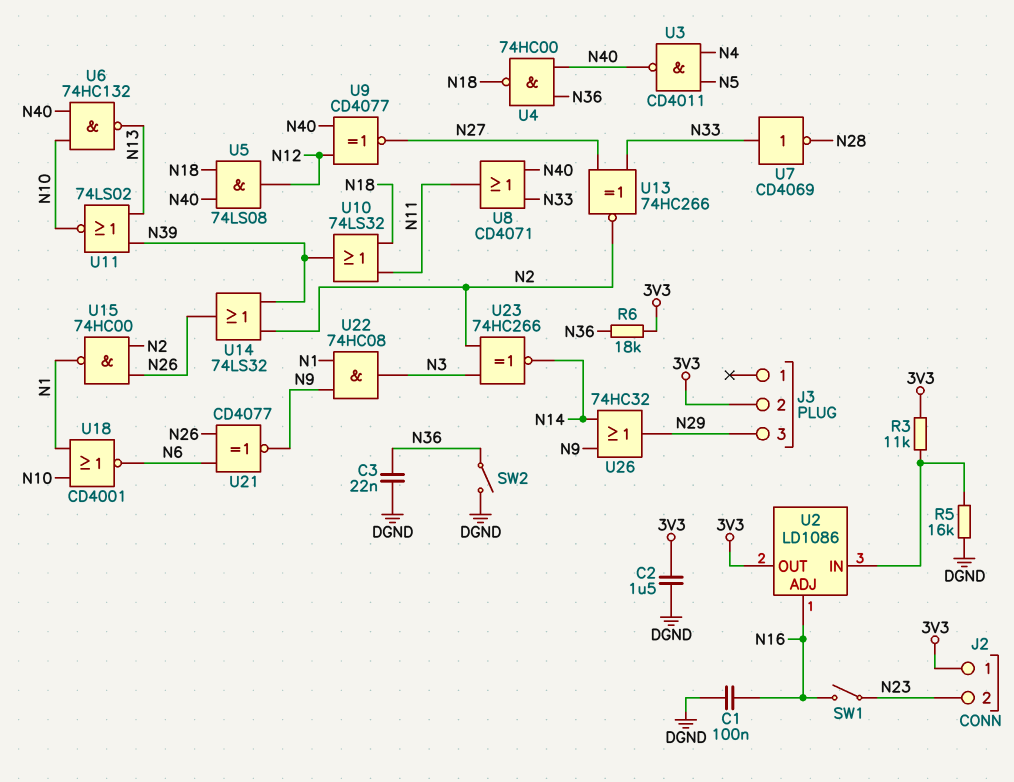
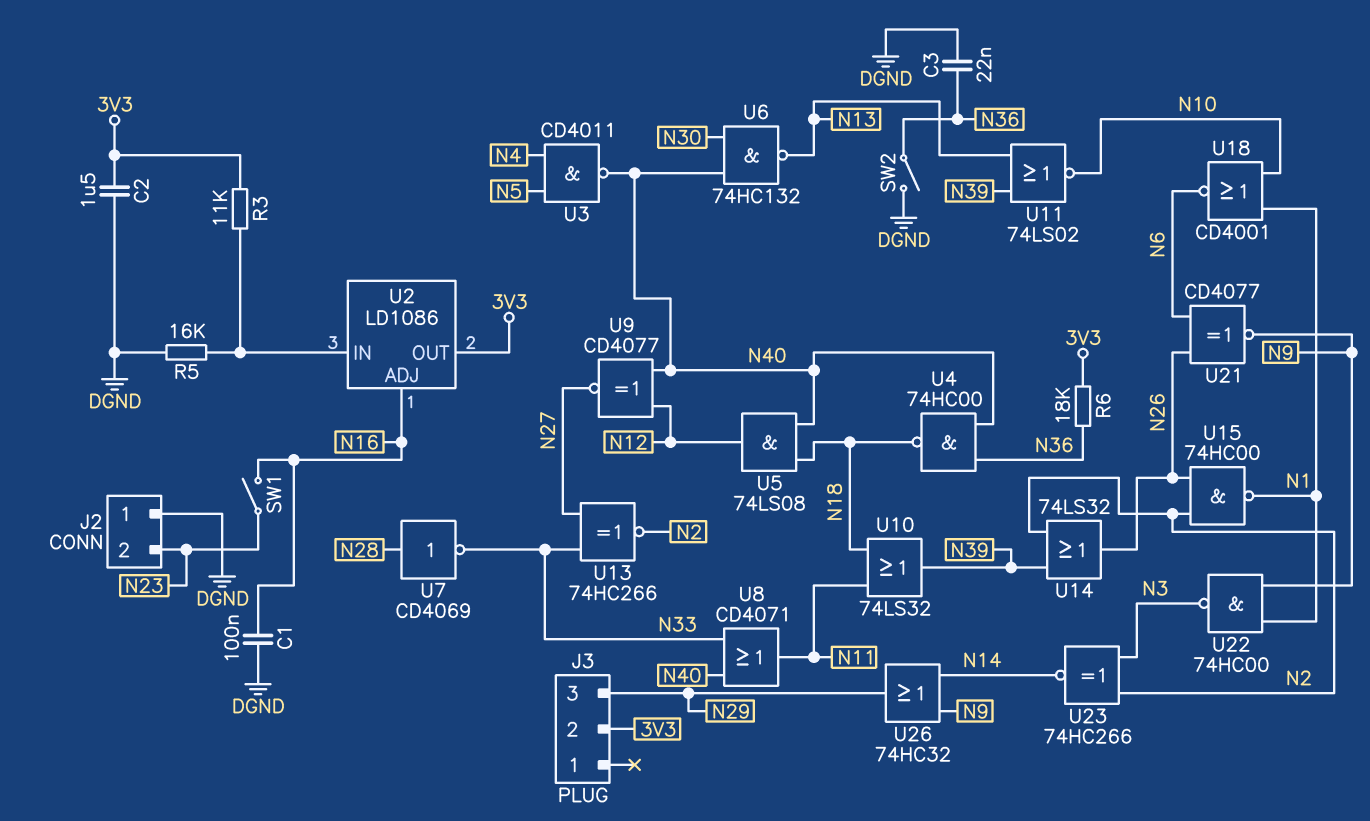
J2 pin 1: 3V3 -> DGND
U6: NAND 74HC132 (in N10, in N40, out N13) -> NAND 74HC132 (in N30, in N40, out N13)
U7: NOT CD4069 (in N33, out N28) -> NOT CD4069 (in N28, out N33)
U22: AND 74HC08 (in N1, in N9, out N3) -> NAND 74HC00 (in N1, in N9, out N3)

